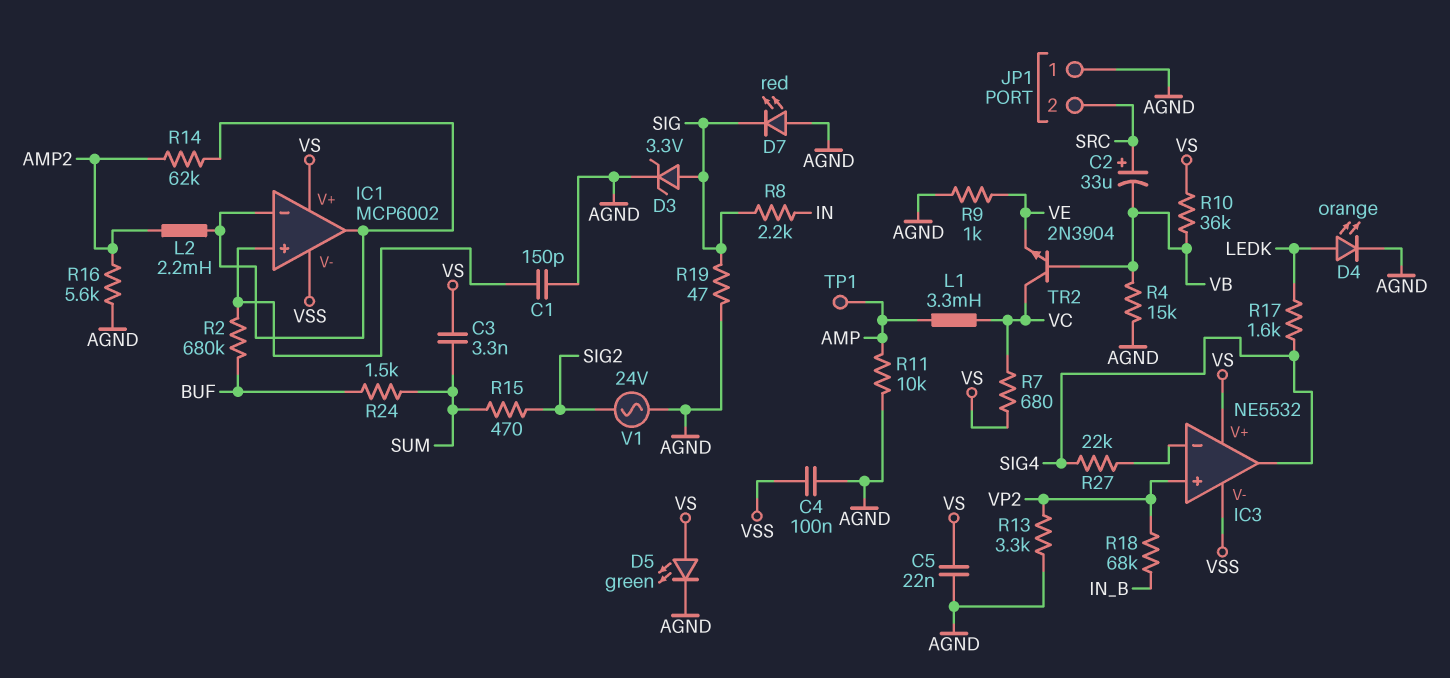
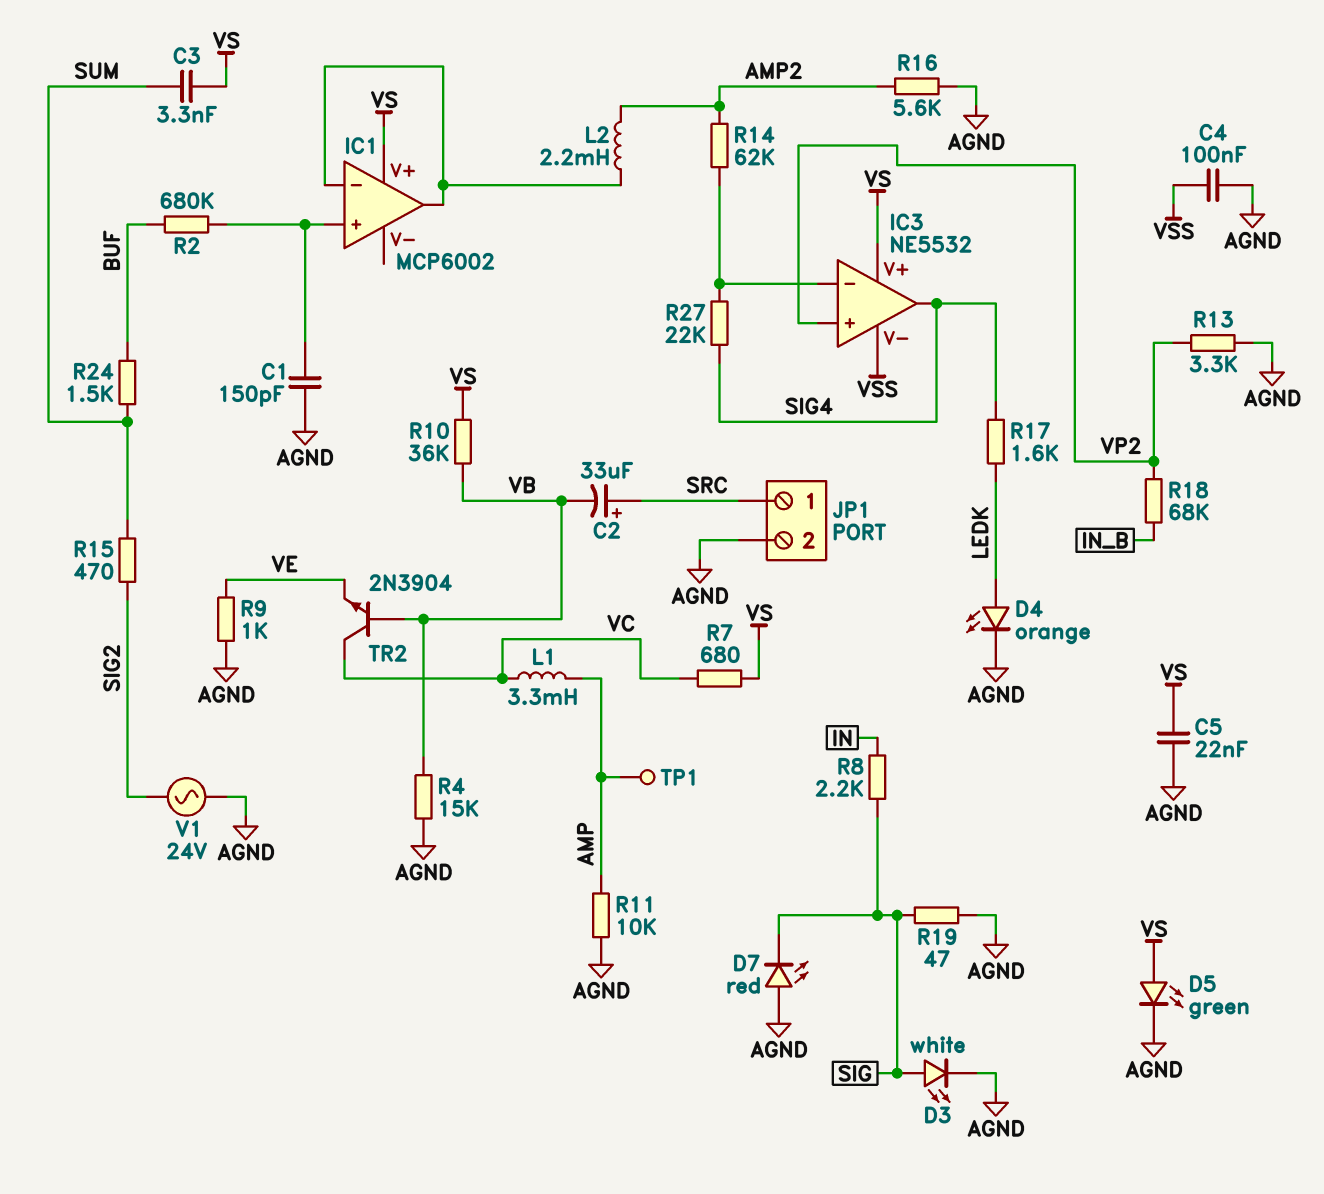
D3: zener 3.3V (A SIG, K AGND) -> LED white (A SIG, K AGND)
IC1 pin V-: VSS -> none
JP1 pin 1: AGND -> SRC
JP1 pin 2: SRC -> AGND
R14: 62k (AMP2, IC1/in-) -> 62k (AMP2, IC3/in-)

